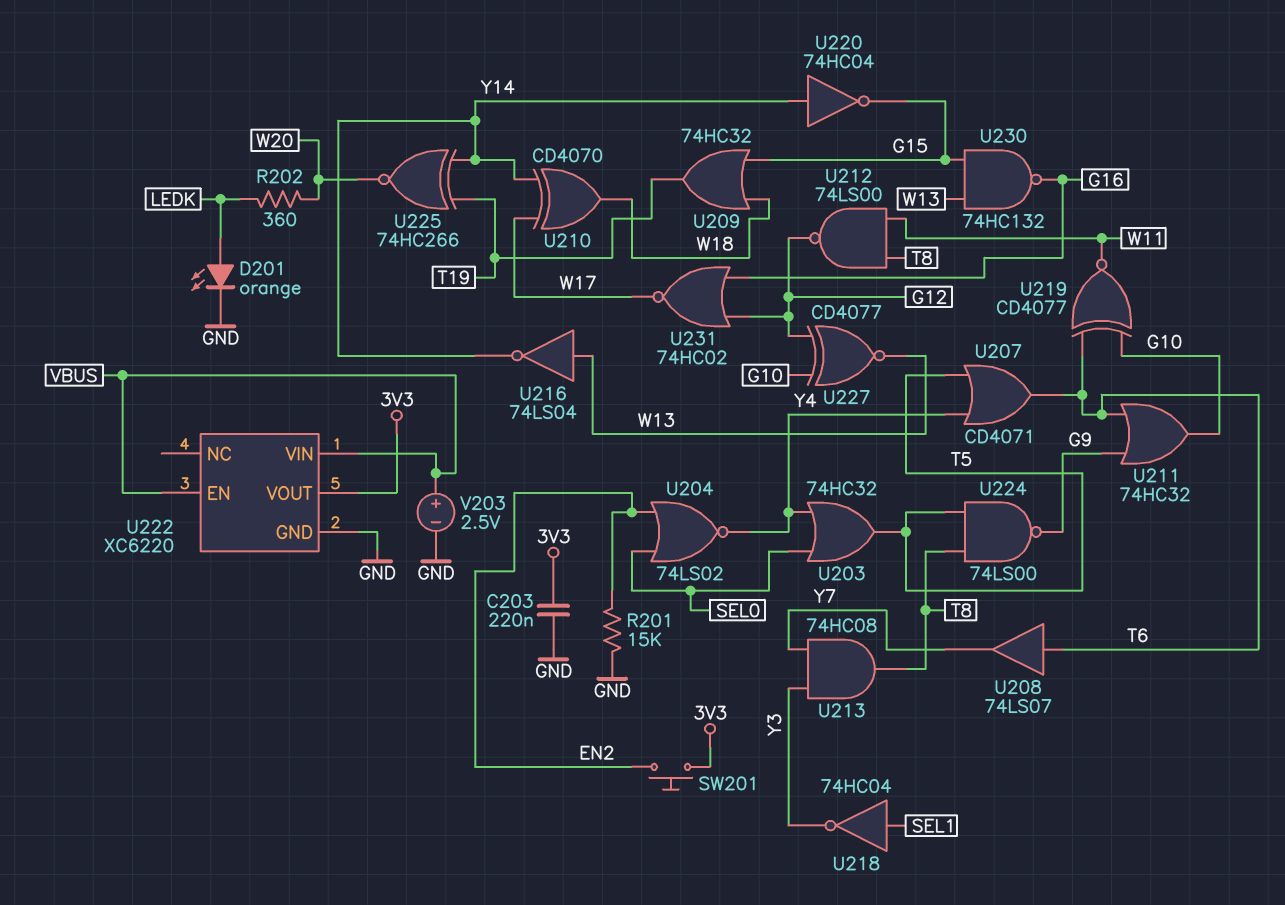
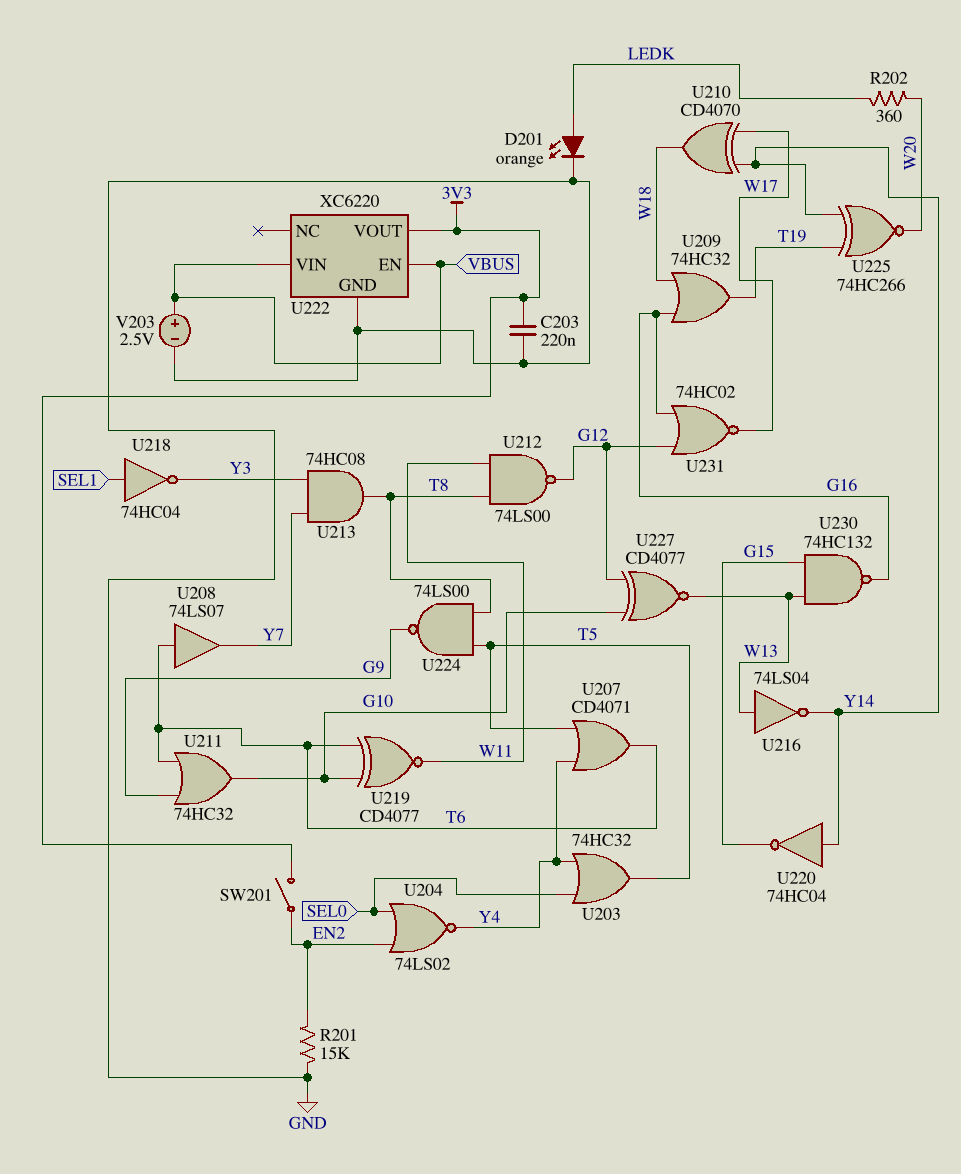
SW201: button (3V3, EN2) -> switch (3V3, EN2)
U209: OR 74HC32 (in G15, in W18, out T19) -> OR 74HC32 (in G16, in W18, out T19)

